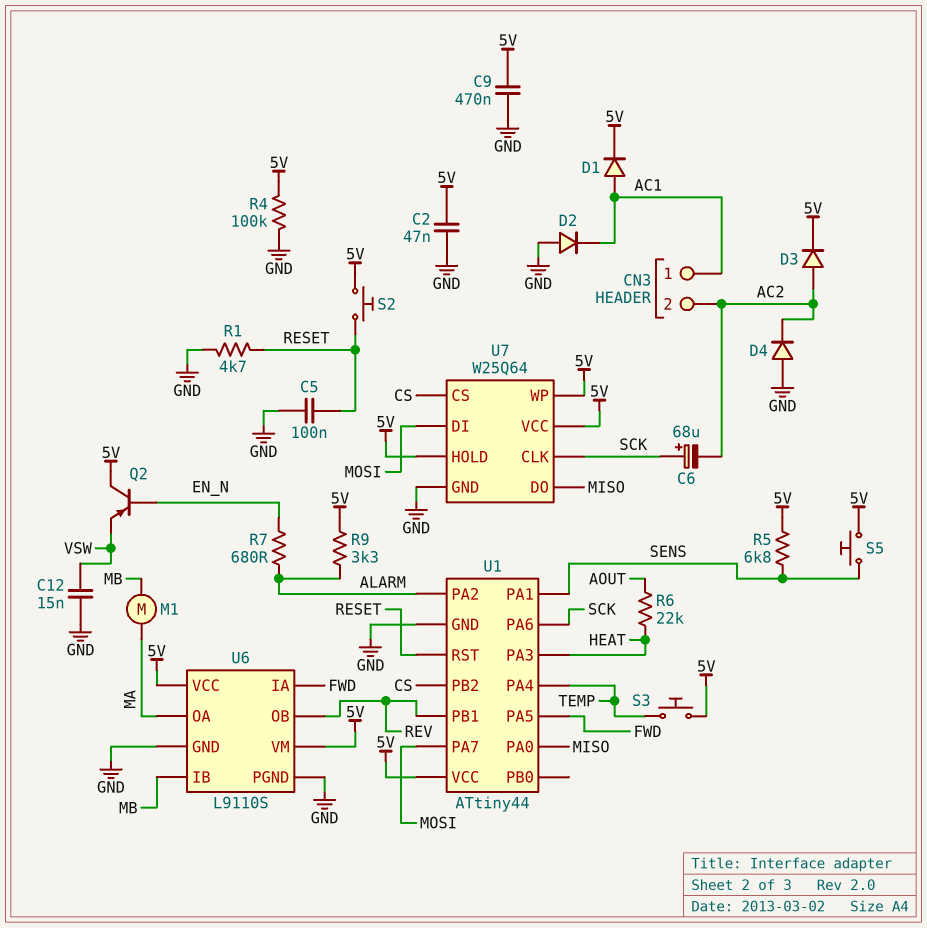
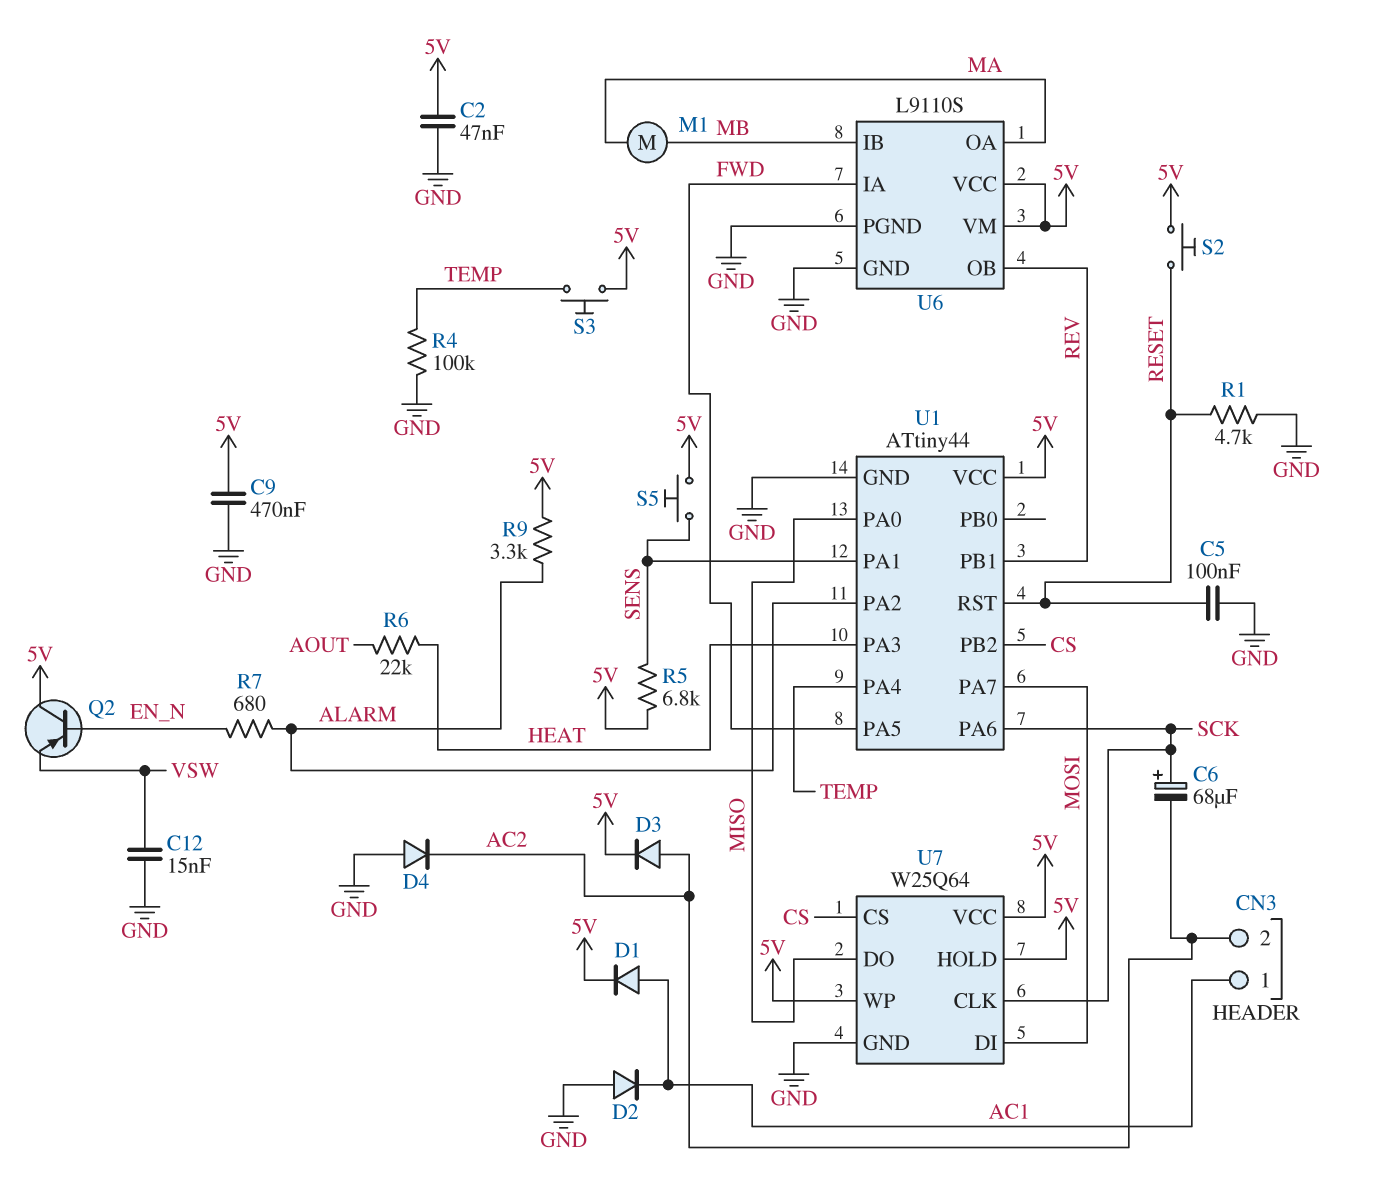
R4: 100k (5V, GND) -> 100k (GND, TEMP)

